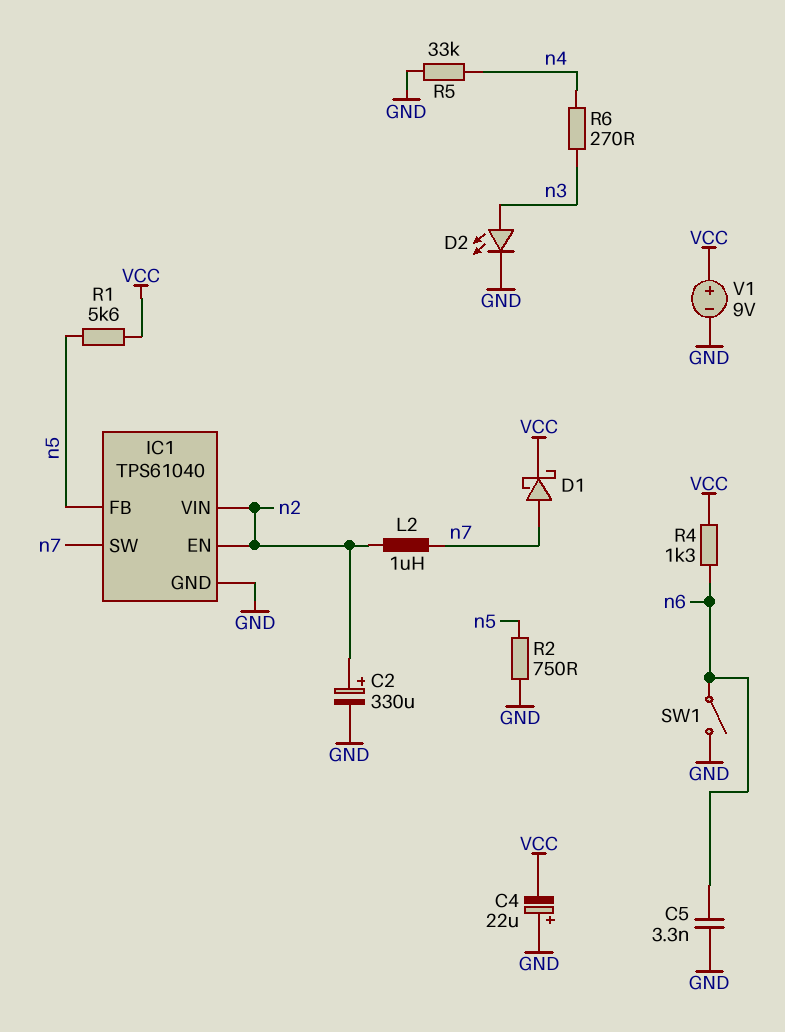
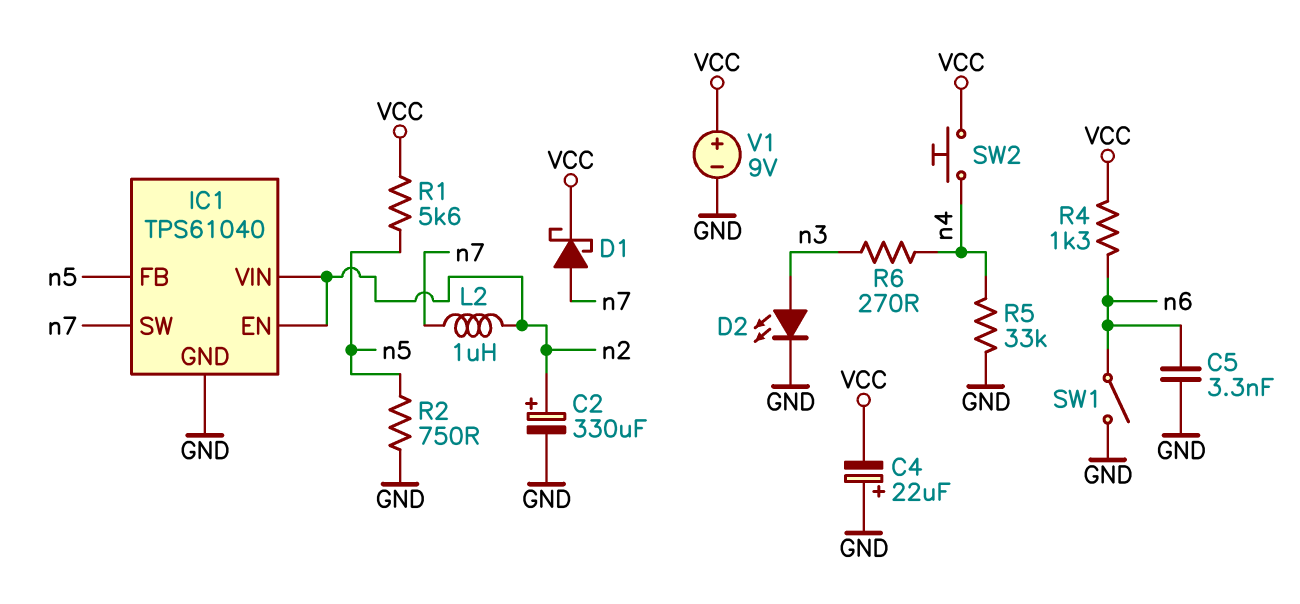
SW2: none -> button (VCC, n4)

